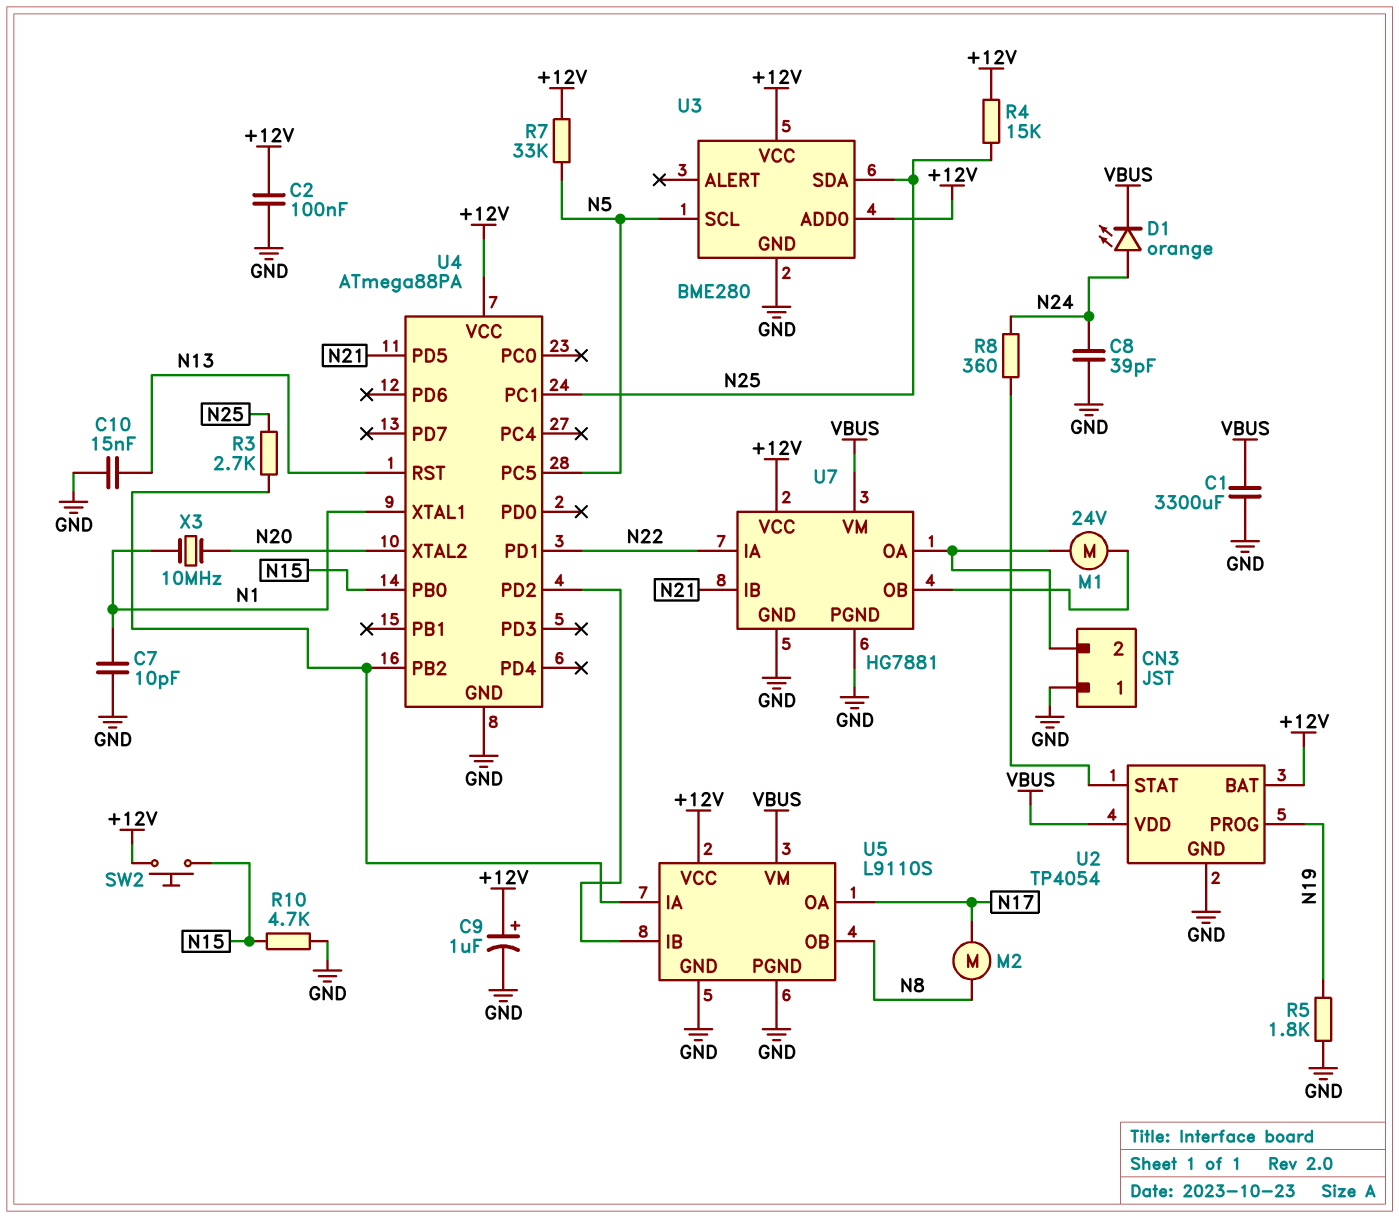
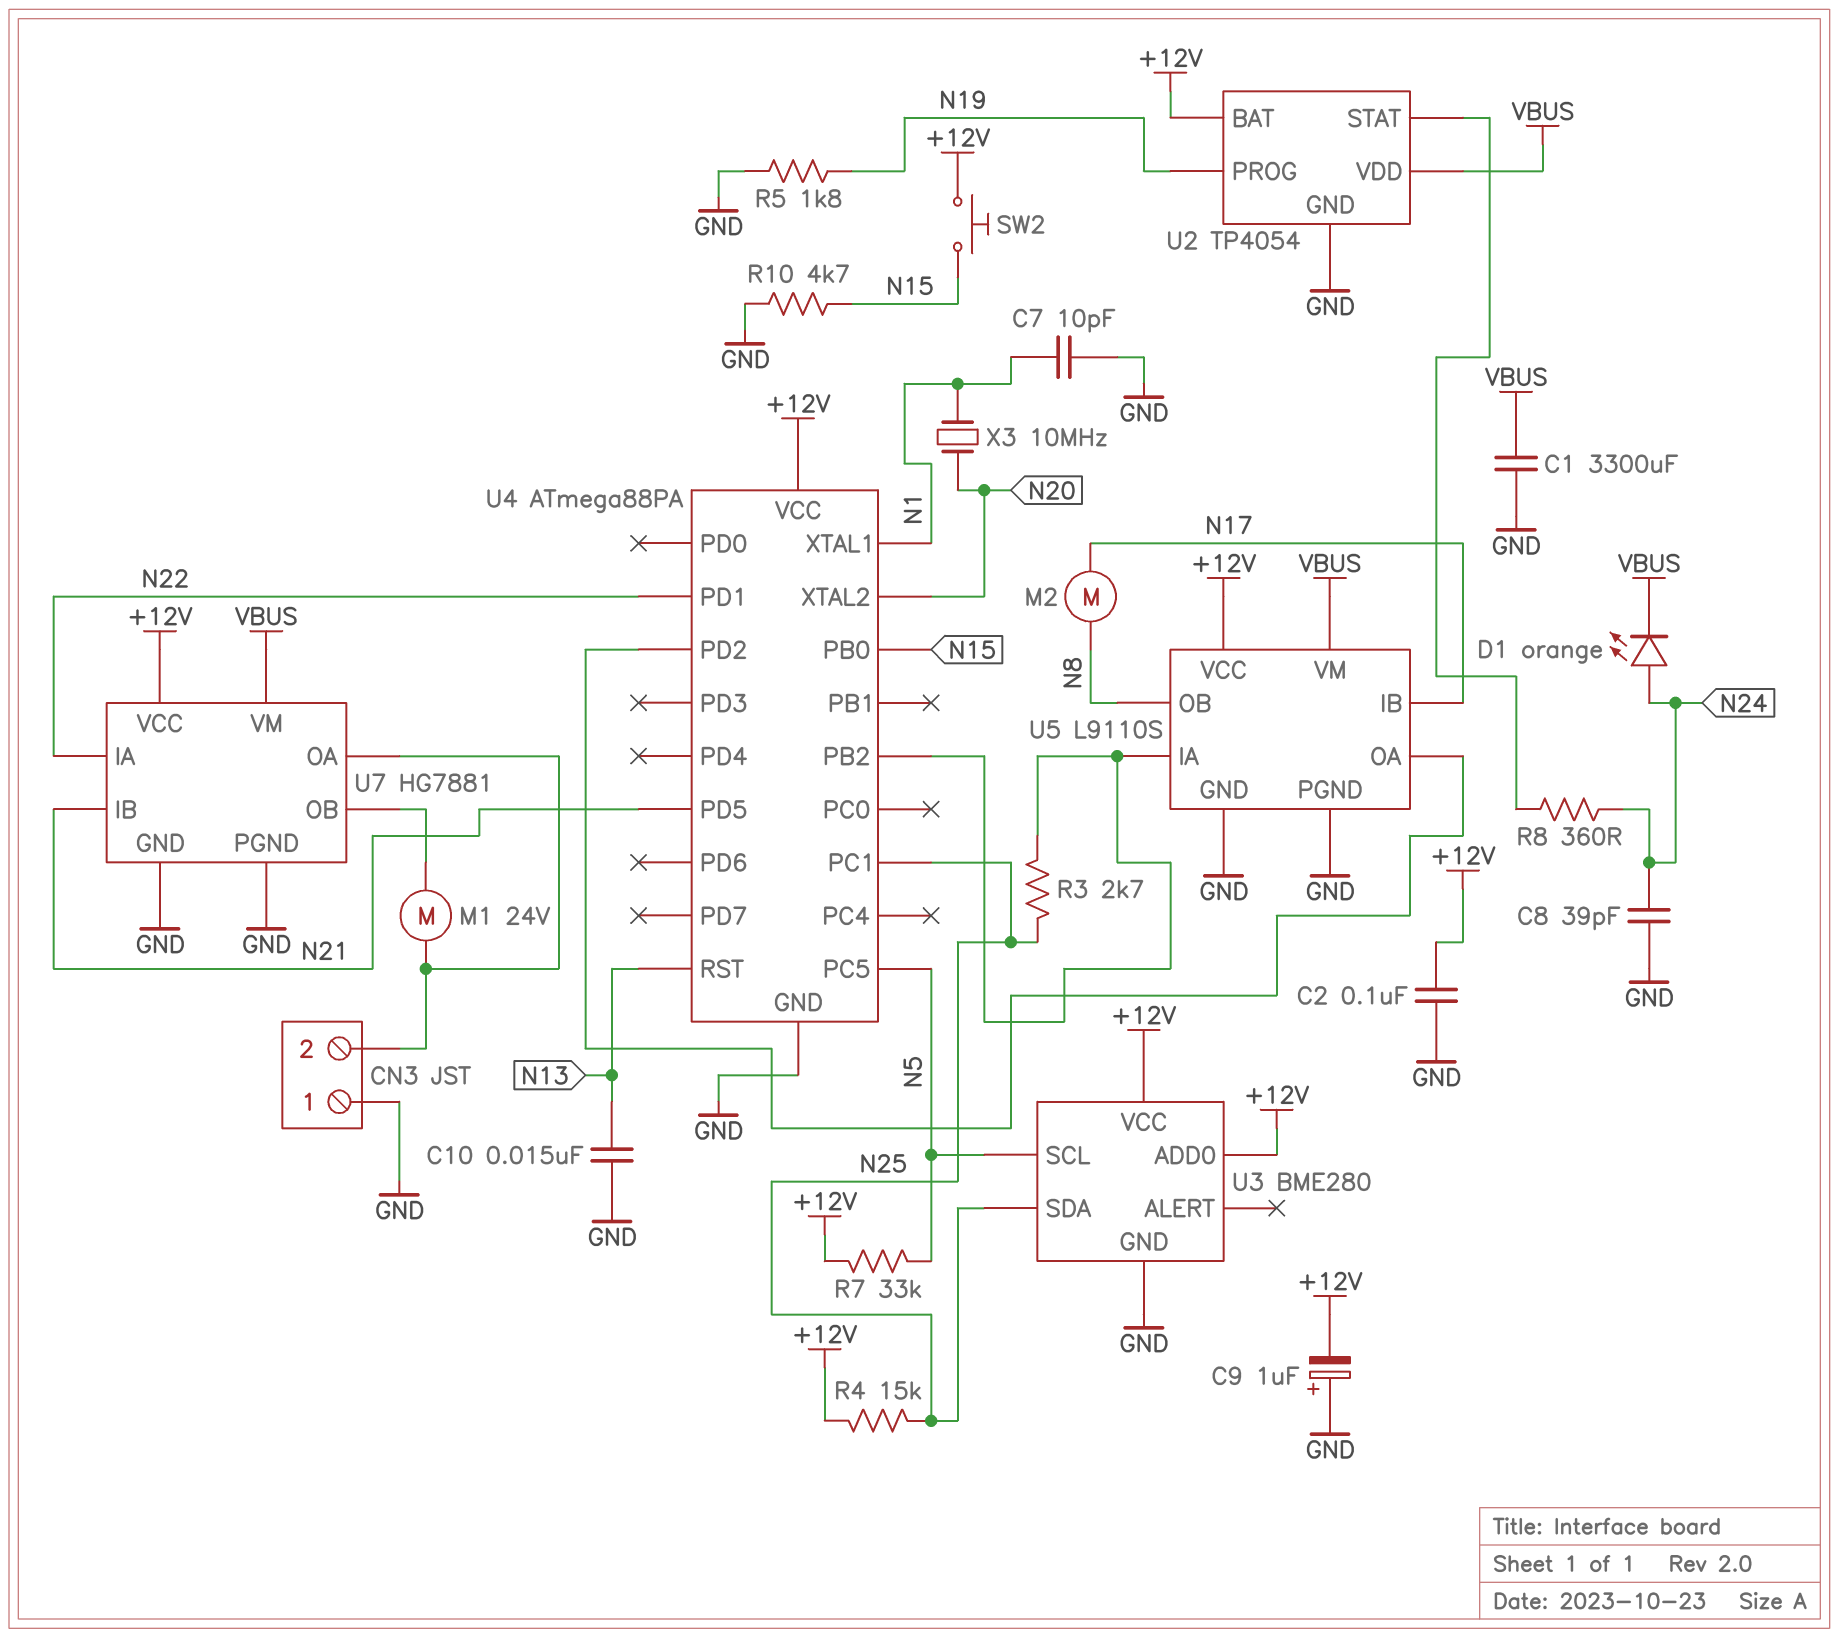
C9: 1uF (plus +12V, minus GND) -> 1uF (plus GND, minus +12V)
U5 pin IB: U4/PD2 -> N17
U5 pin OA: N17 -> U4/PD2

